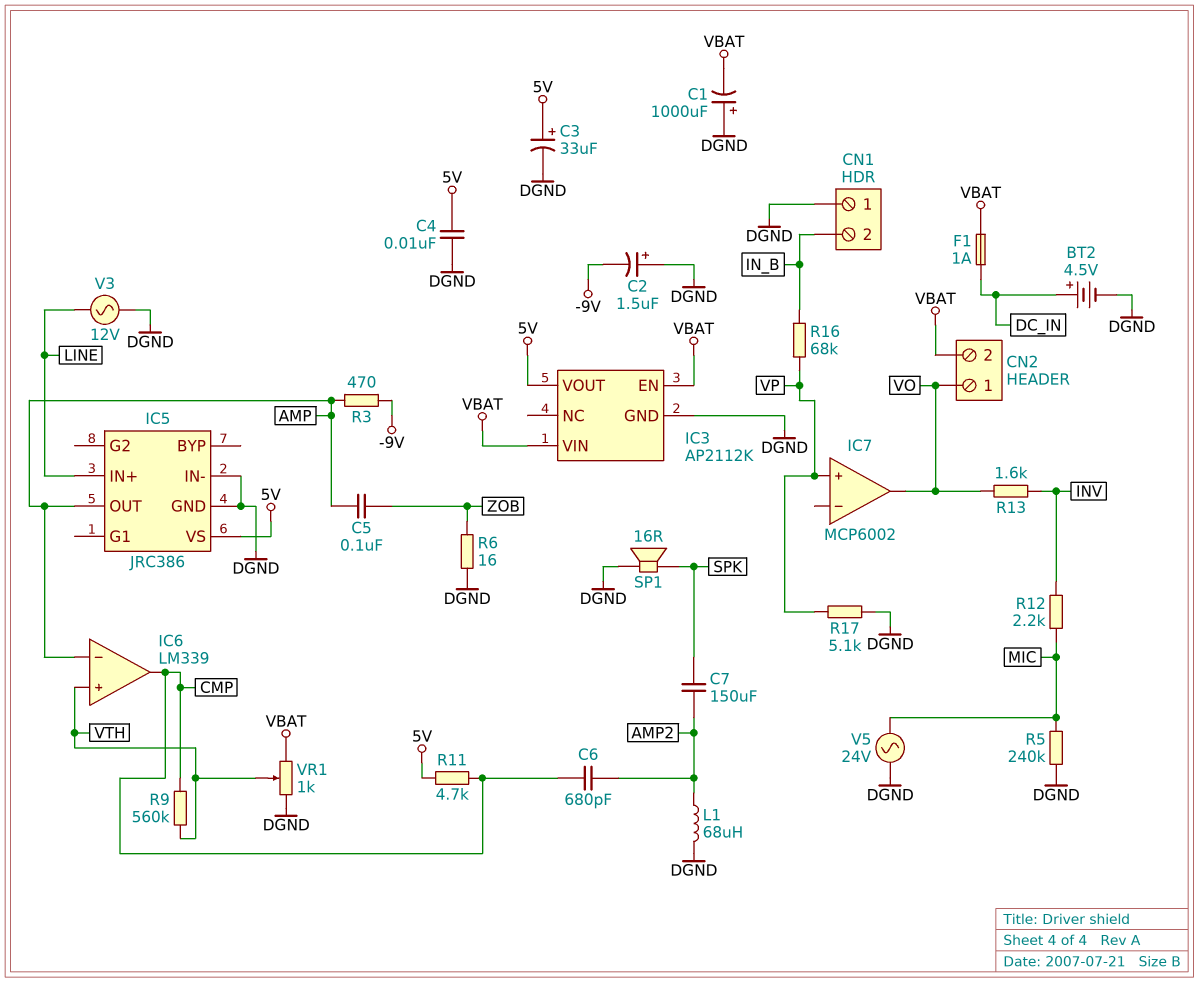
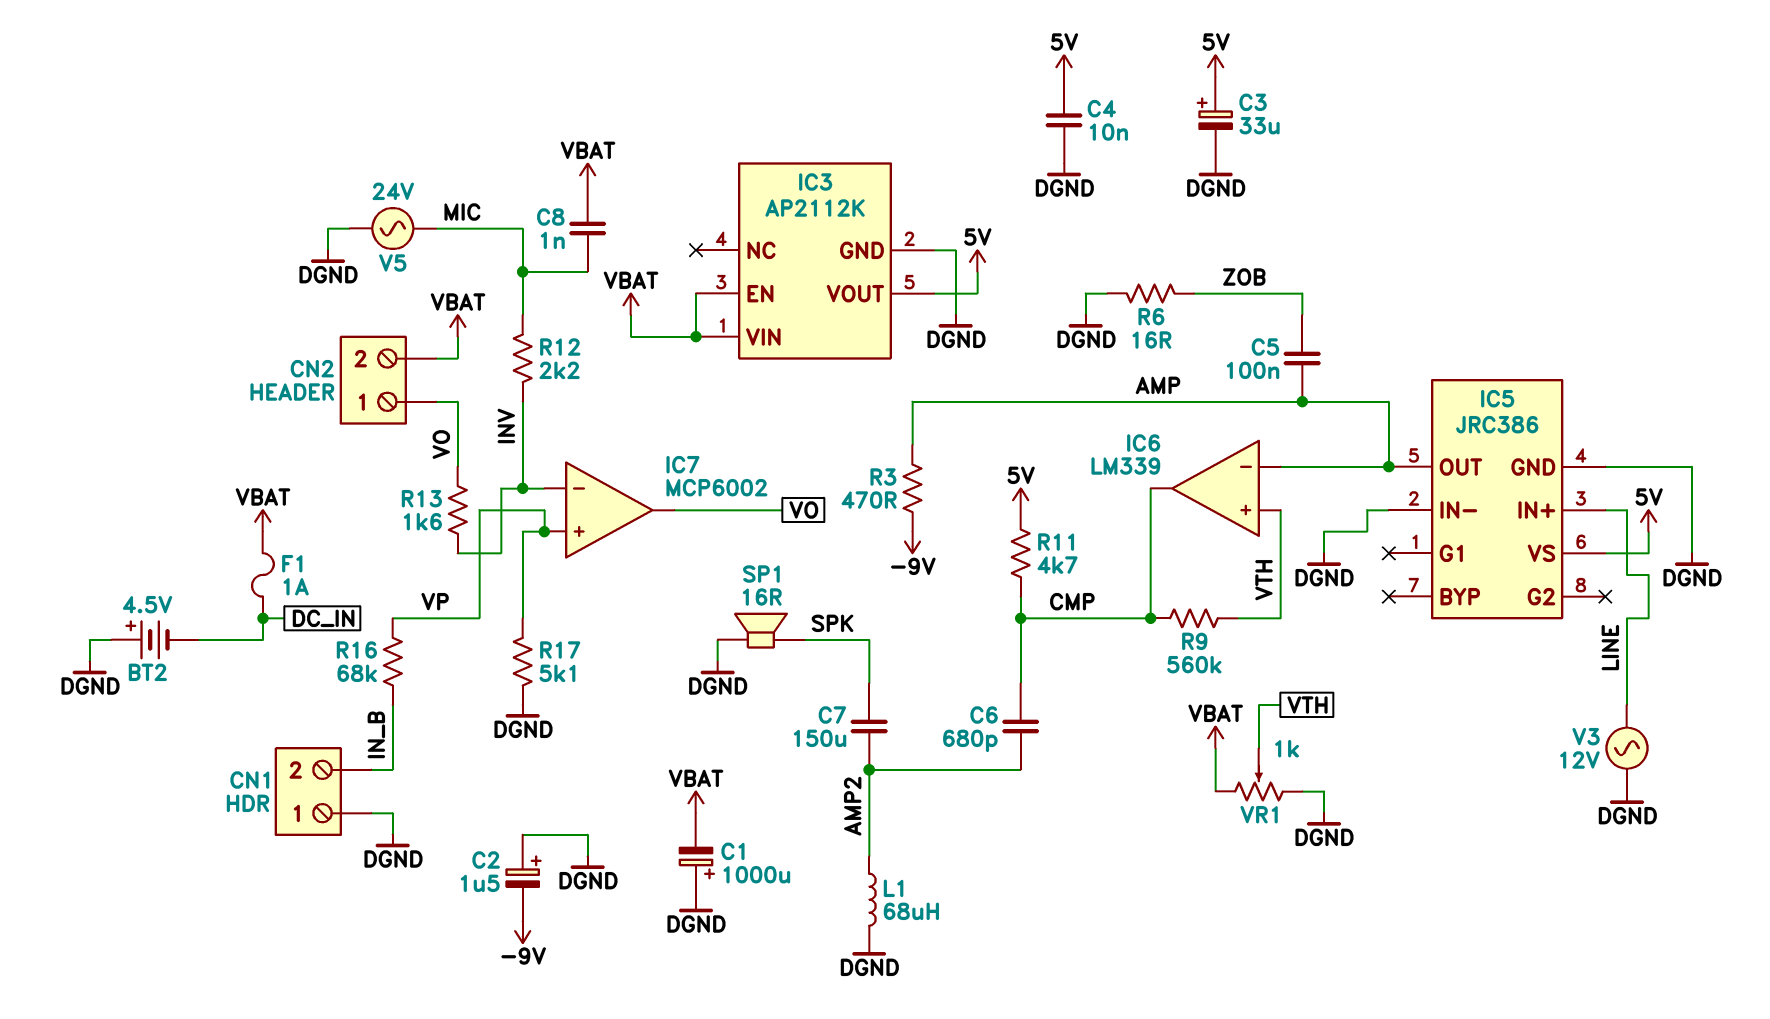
BT2: 4.5V (plus DC_IN, minus DGND) -> 4.5V (plus DGND, minus DC_IN)
C8: none -> 1nF (MIC, VBAT)
IC7 pin in-: none -> INV
R5: 240k (DGND, MIC) -> none

